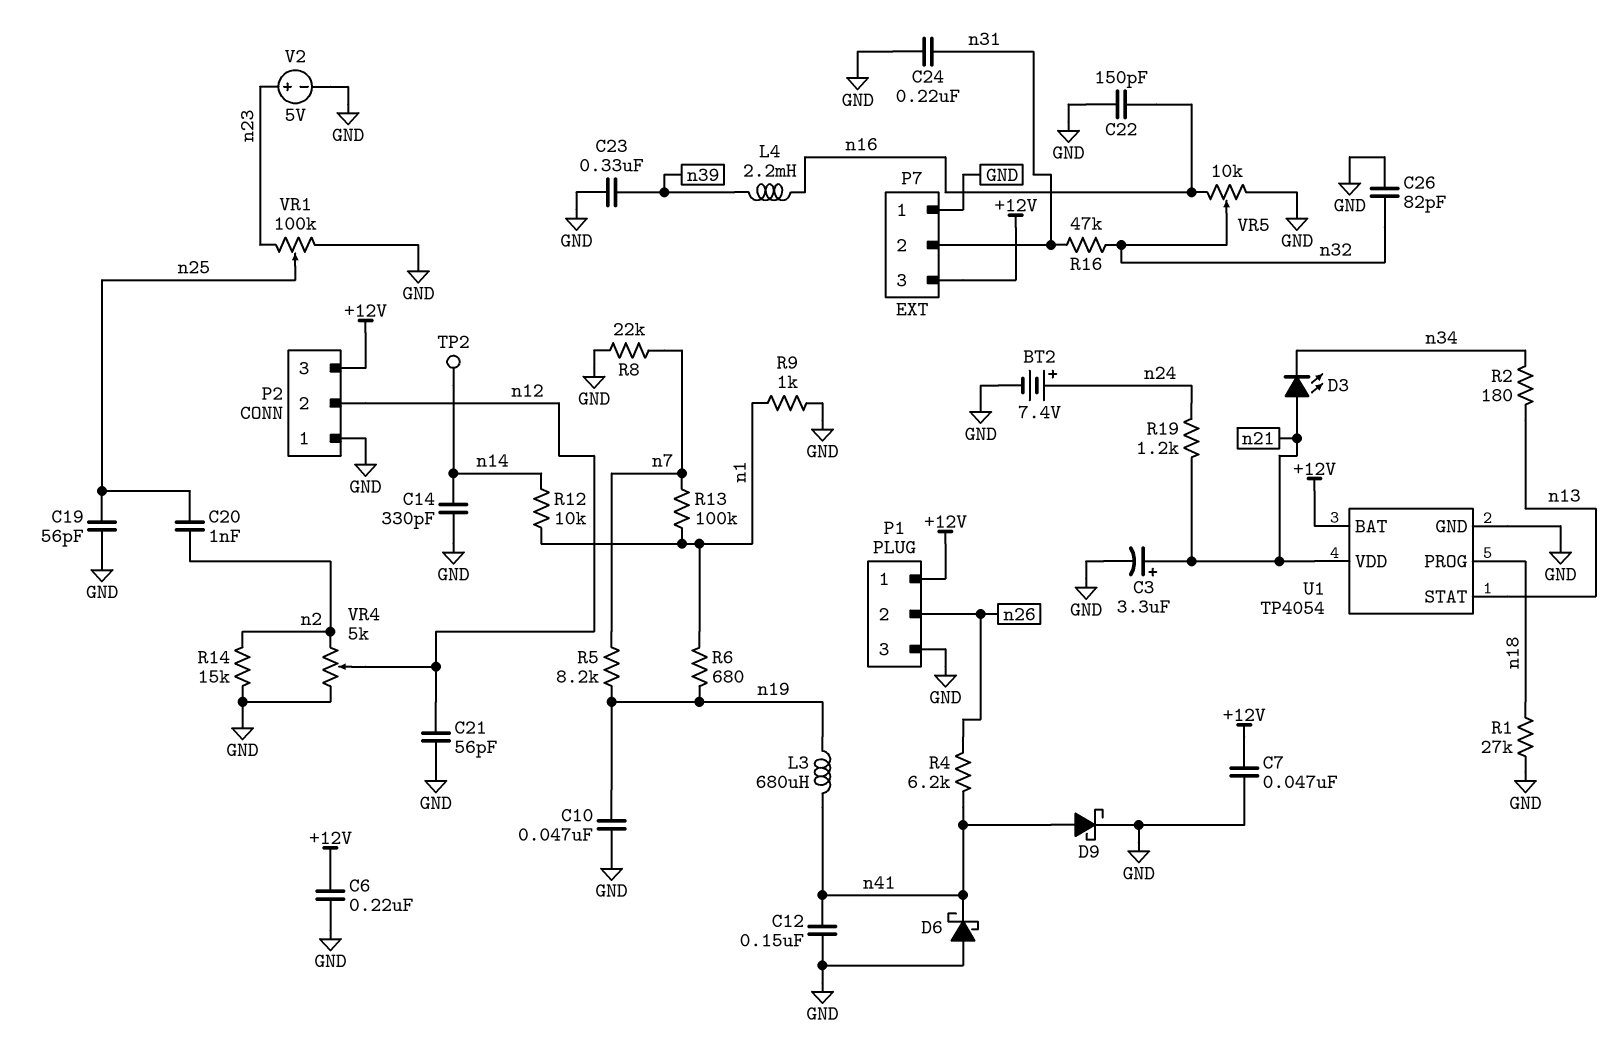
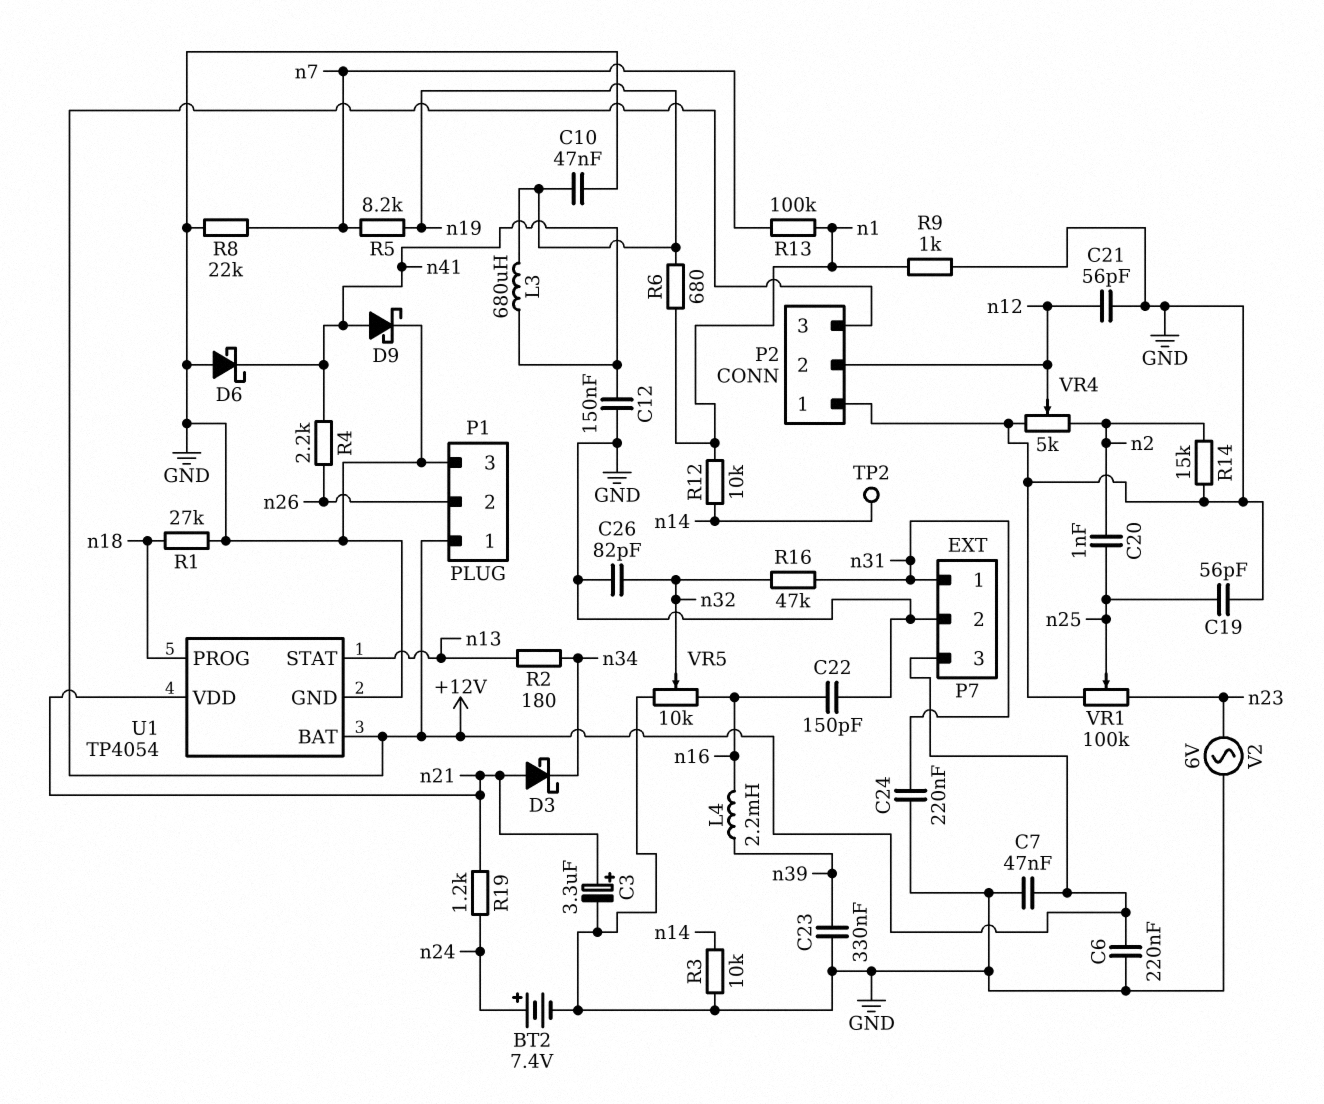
C14: 330pF (GND, n14) -> none
D3: LED (A n21, K n34) -> schottky (A n21, K n34)
P7 pin 1: GND -> n31
P7 pin 2: n31 -> GND
R3: none -> 10k (GND, n14)
R4: 6.2k (n26, n41) -> 2.2k (n26, n41)
V2: 5V (plus n23, minus GND) -> AC 6V (GND, n23)

